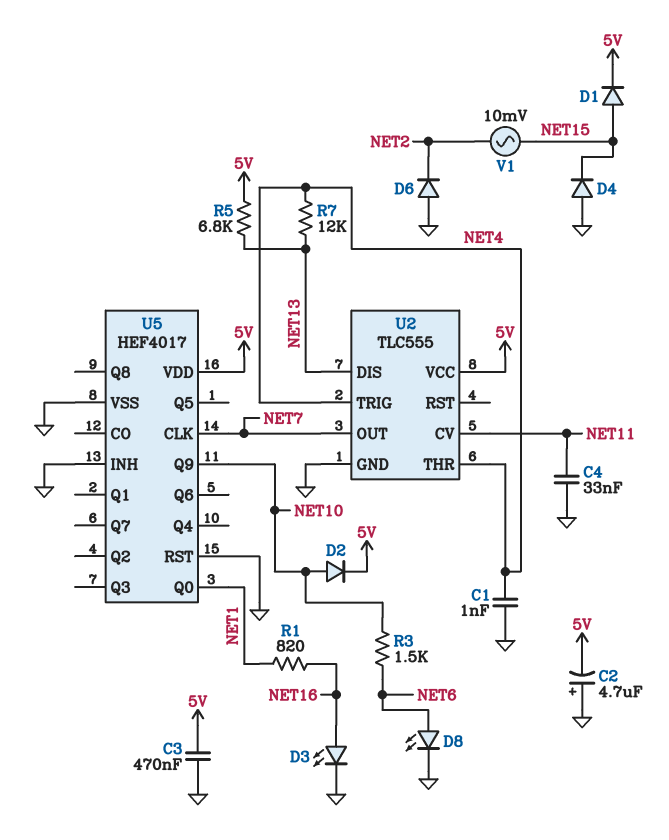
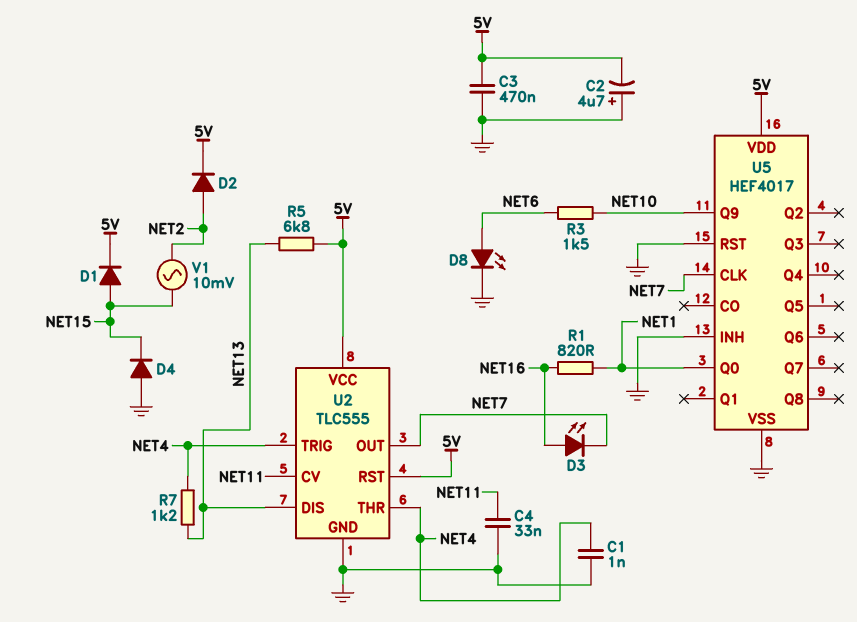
D2: diode (A NET10, K 5V) -> diode (A NET2, K 5V)
D3: LED (A NET16, K GND) -> LED (A NET16, K NET7)
D6: diode (A GND, K NET2) -> none
R7: 12k (NET4, NET13) -> 1.2k (NET4, NET13)
U2 pin RST: none -> 5V

